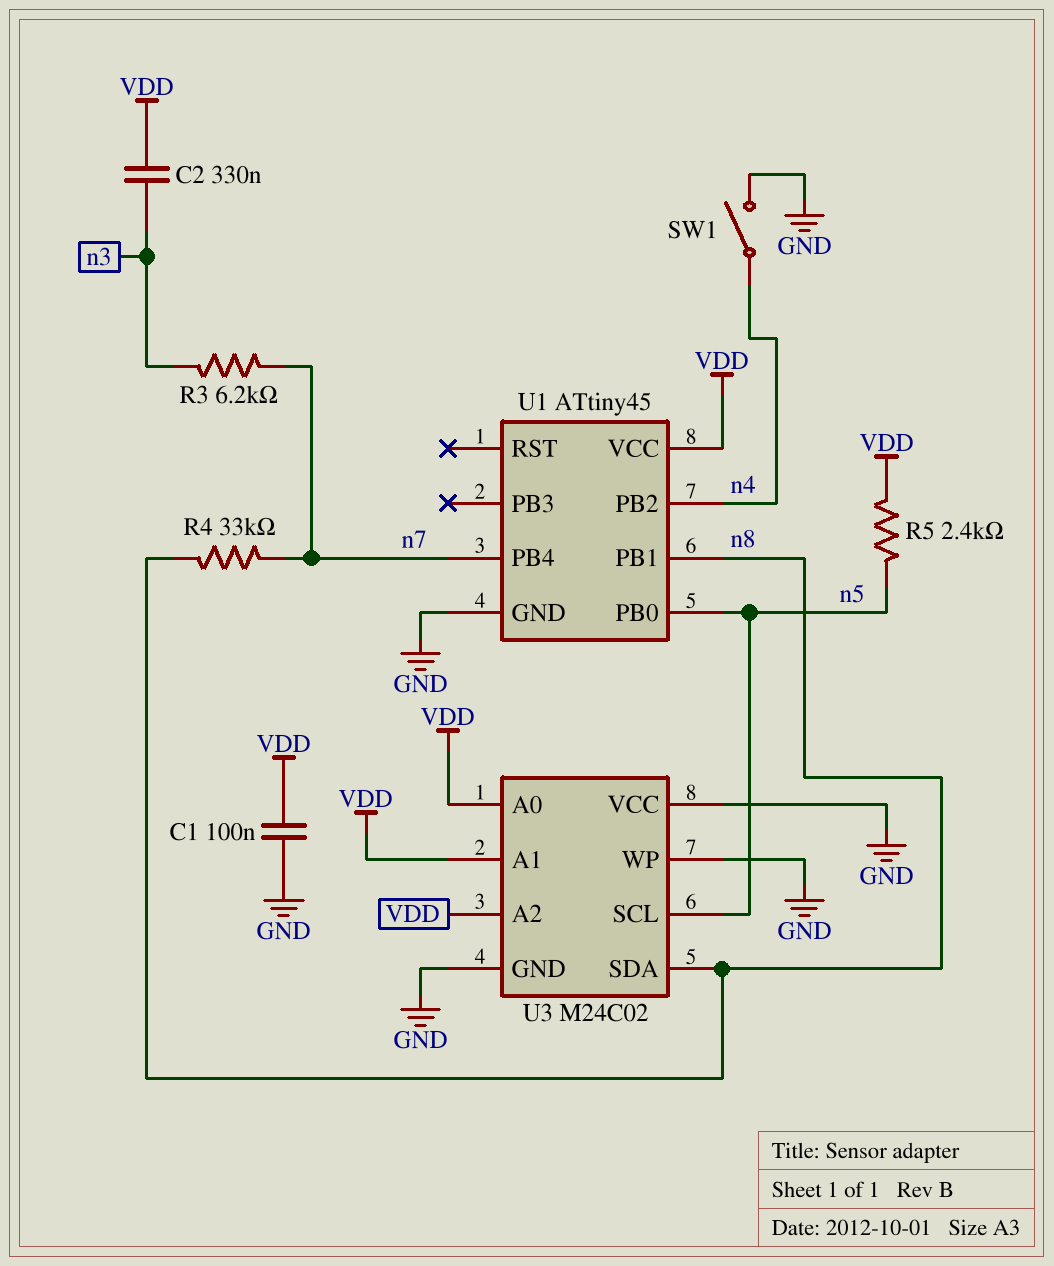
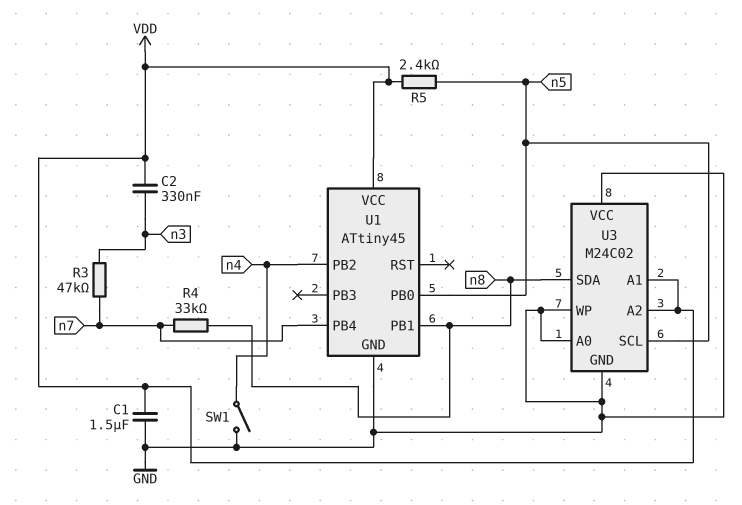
C1: 100nF (GND, VDD) -> 1.5uF (GND, VDD)
R3: 6.2k (n3, n7) -> 47k (n3, n7)
U3 pin A0: VDD -> GND

